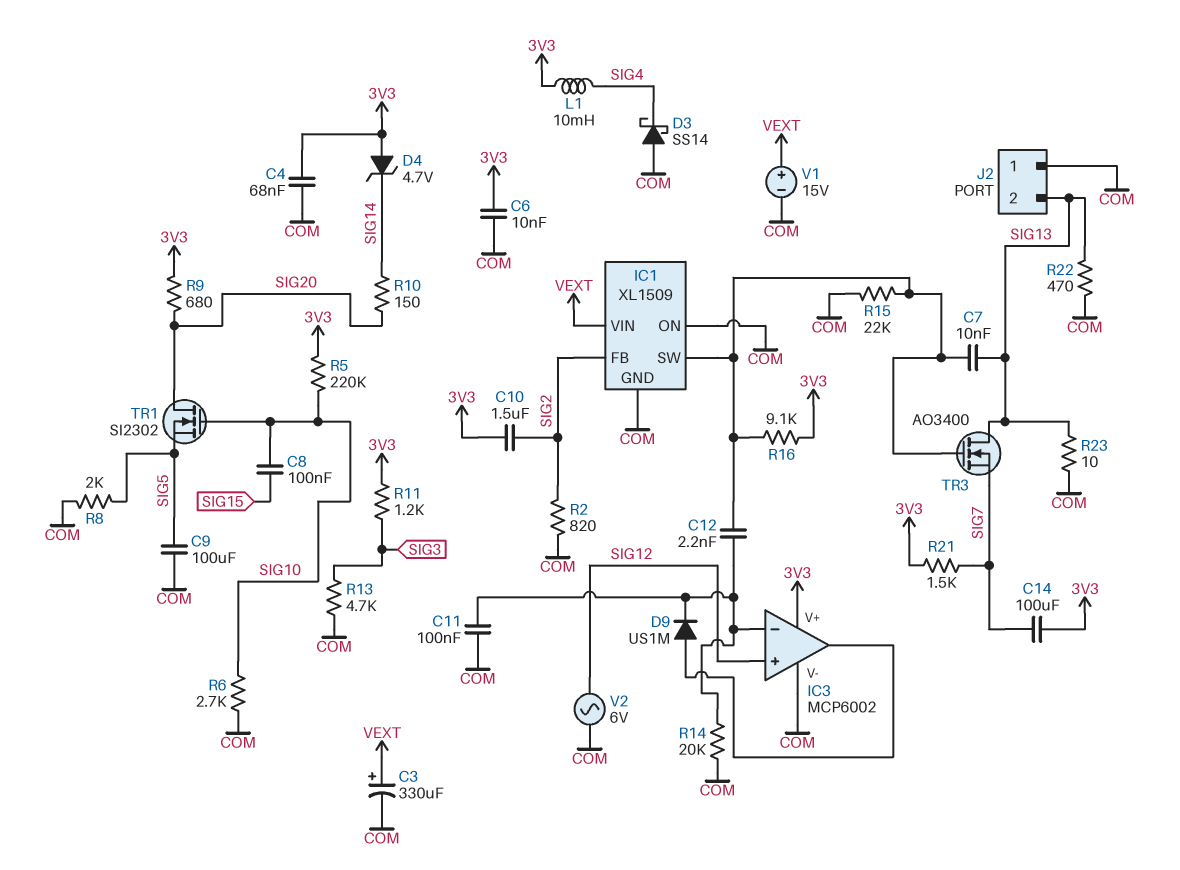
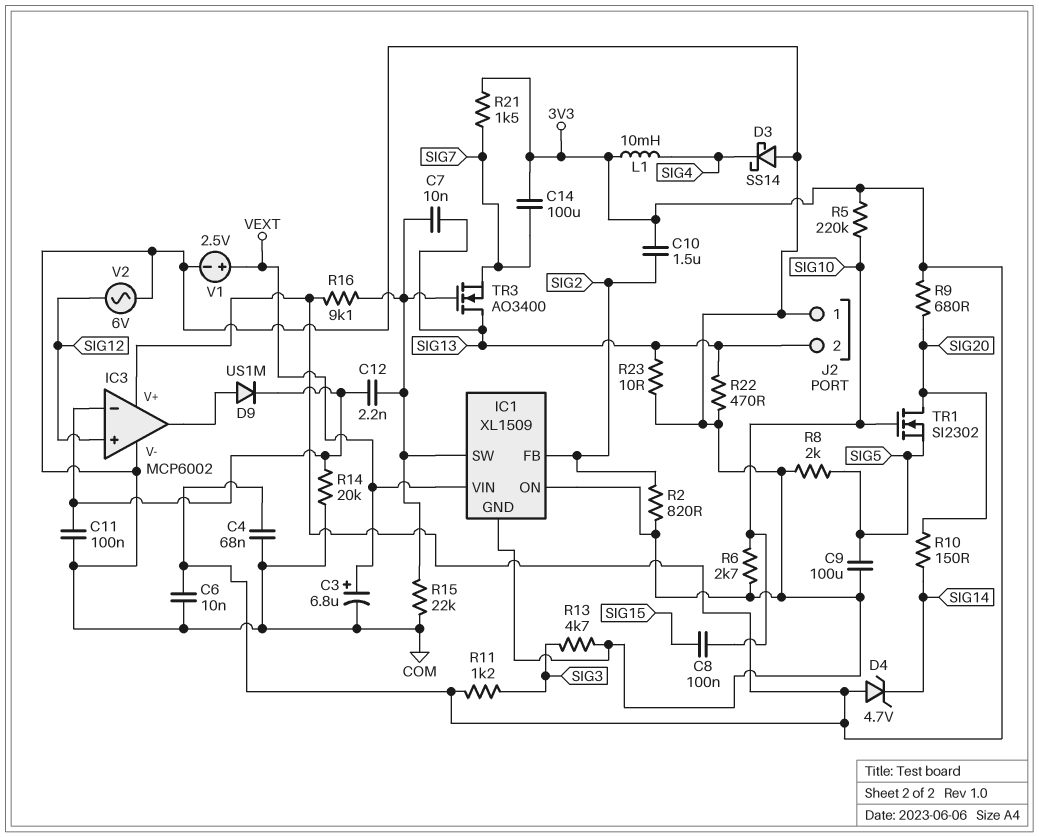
C3: 330uF (plus VEXT, minus COM) -> 6.8uF (plus VEXT, minus COM)
V1: 15V (plus VEXT, minus COM) -> 2.5V (plus VEXT, minus COM)

